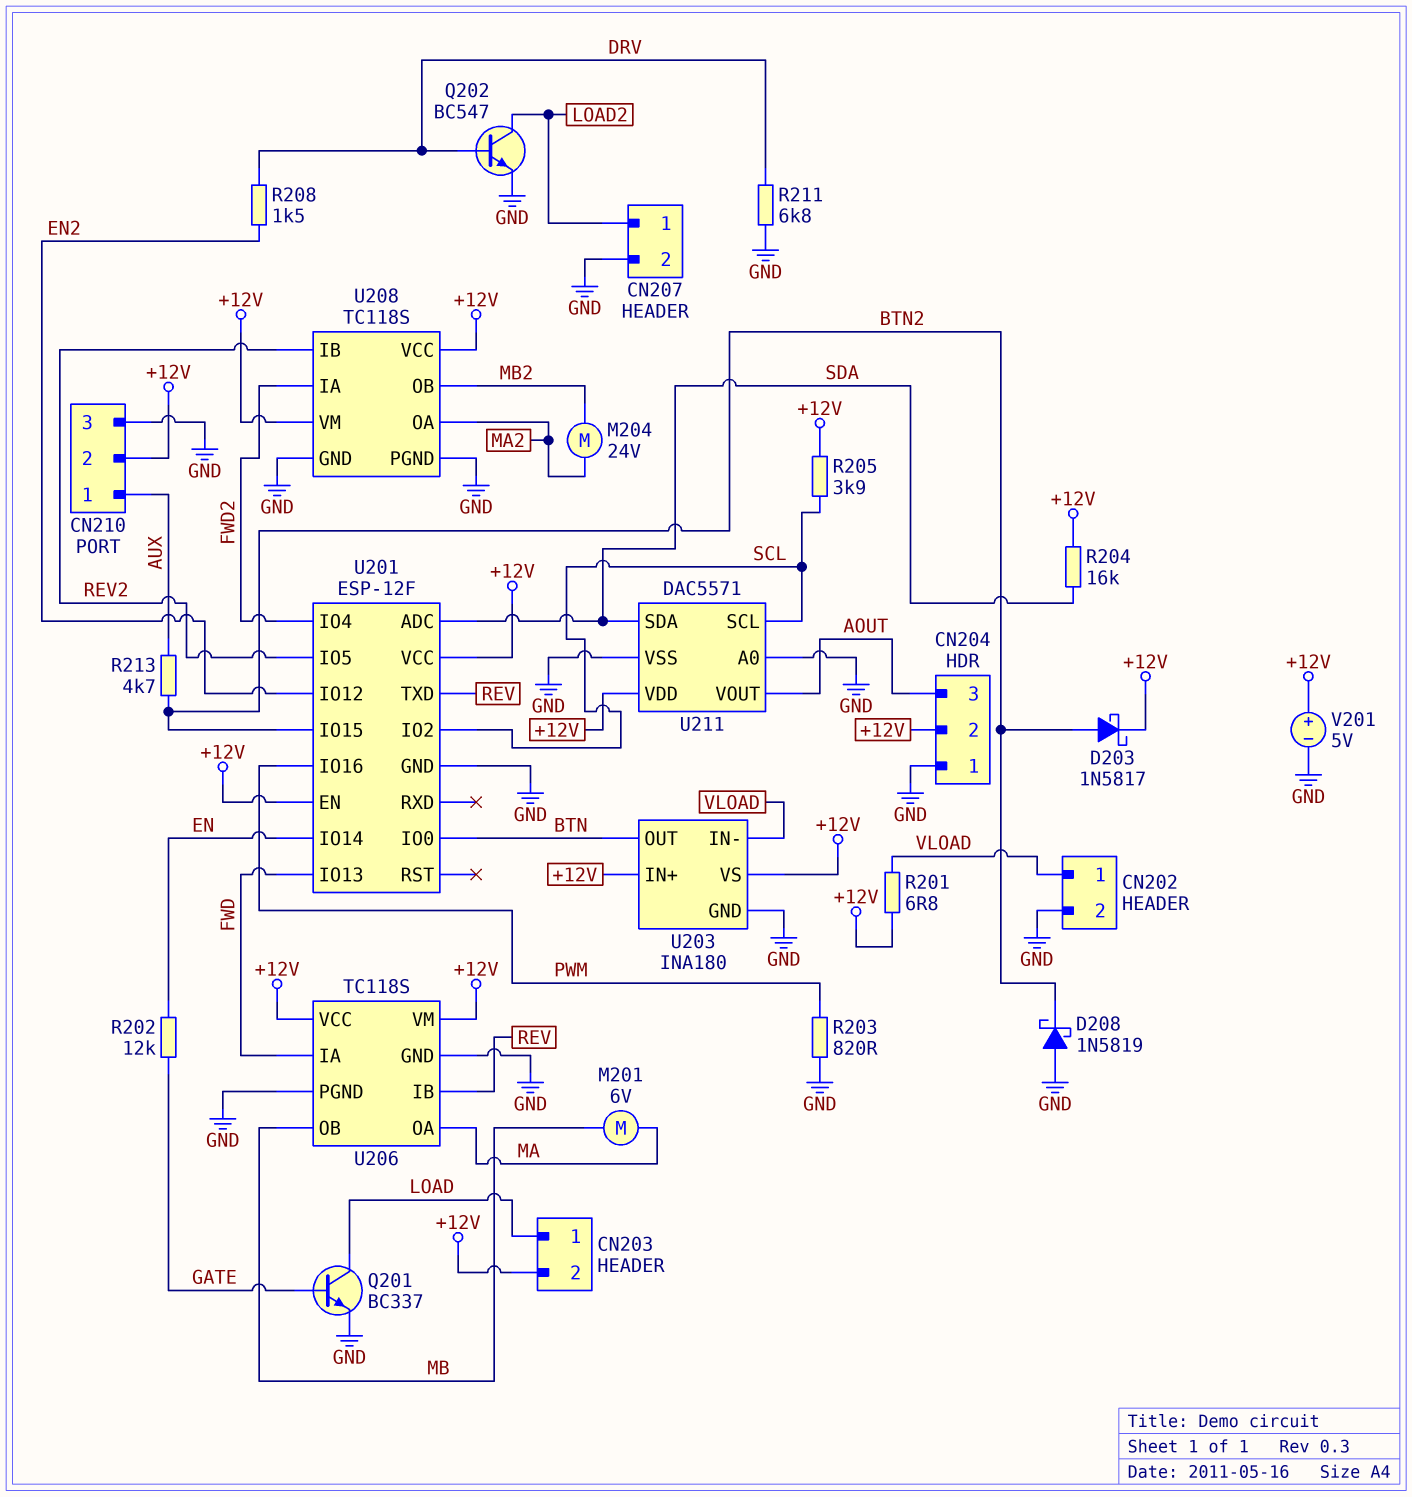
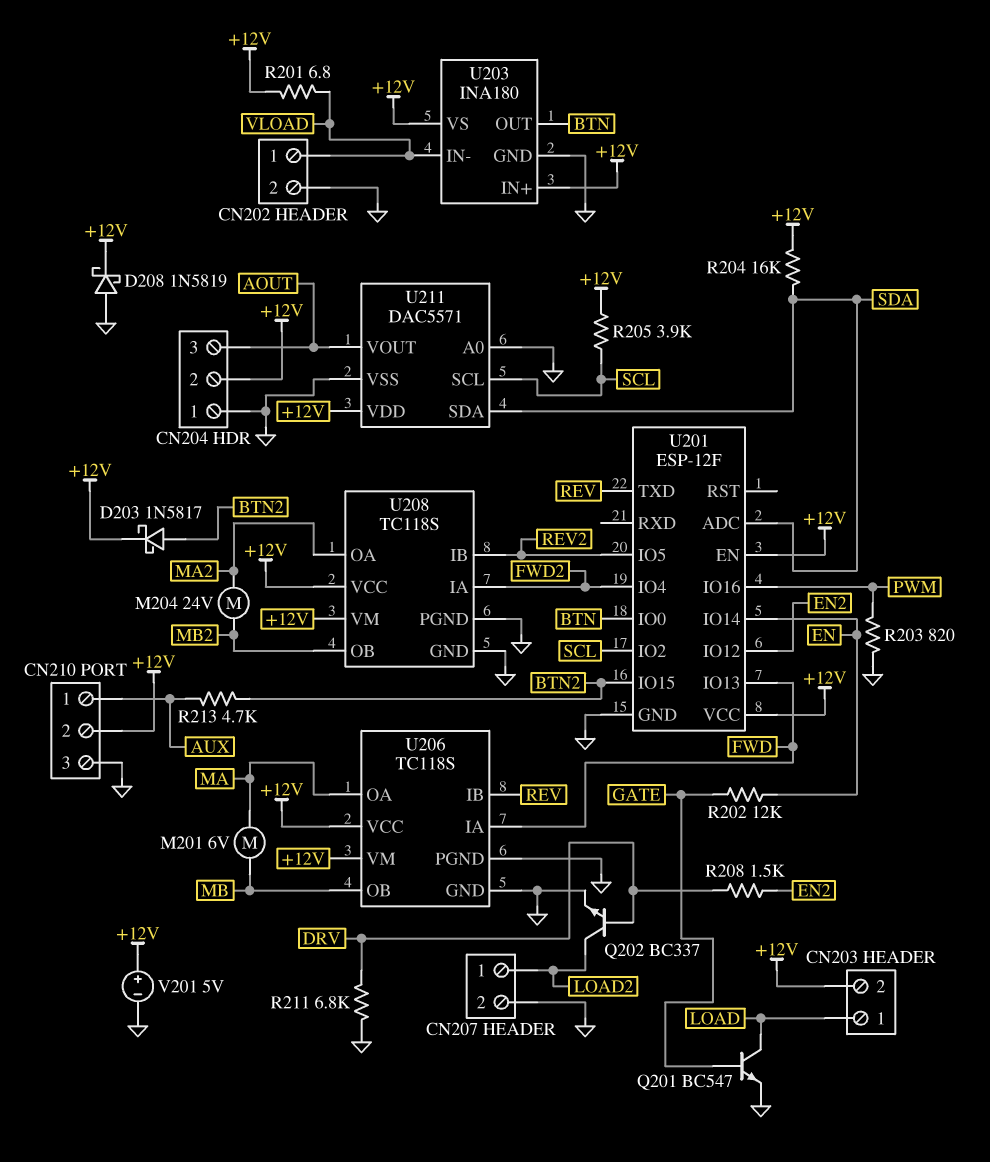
D208: schottky 1N5819 (A GND, K BTN2) -> schottky 1N5819 (A GND, K +12V)
Q201: NPN BC337 (B GATE, C LOAD, E GND) -> NPN BC547 (B GATE, C LOAD, E GND)
Q202: NPN BC547 (B DRV, C LOAD2, E GND) -> NPN BC337 (B DRV, C LOAD2, E GND)

